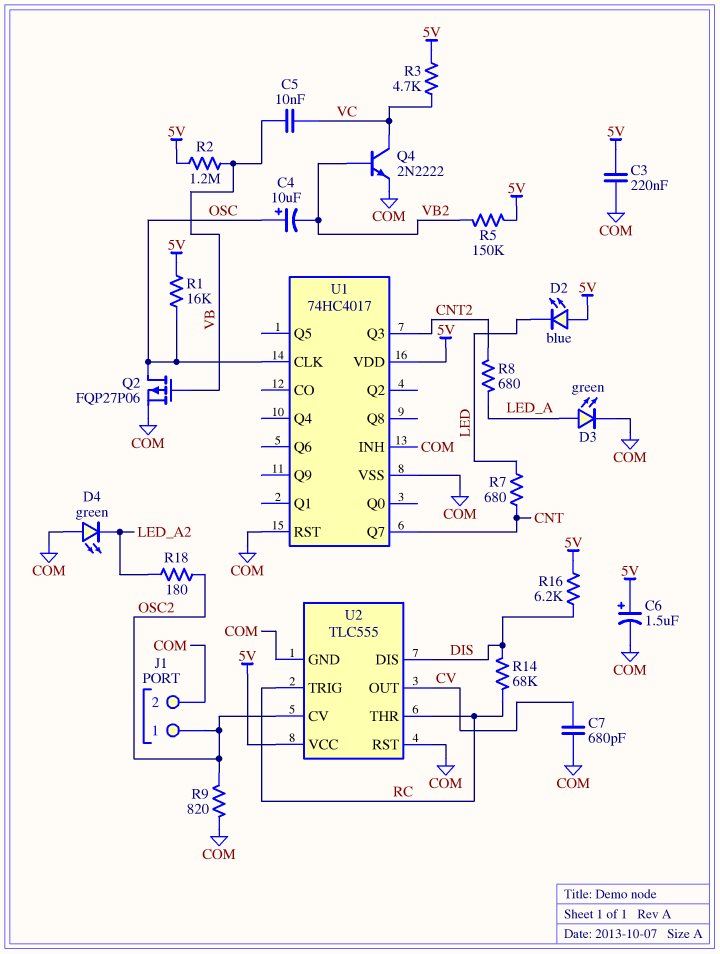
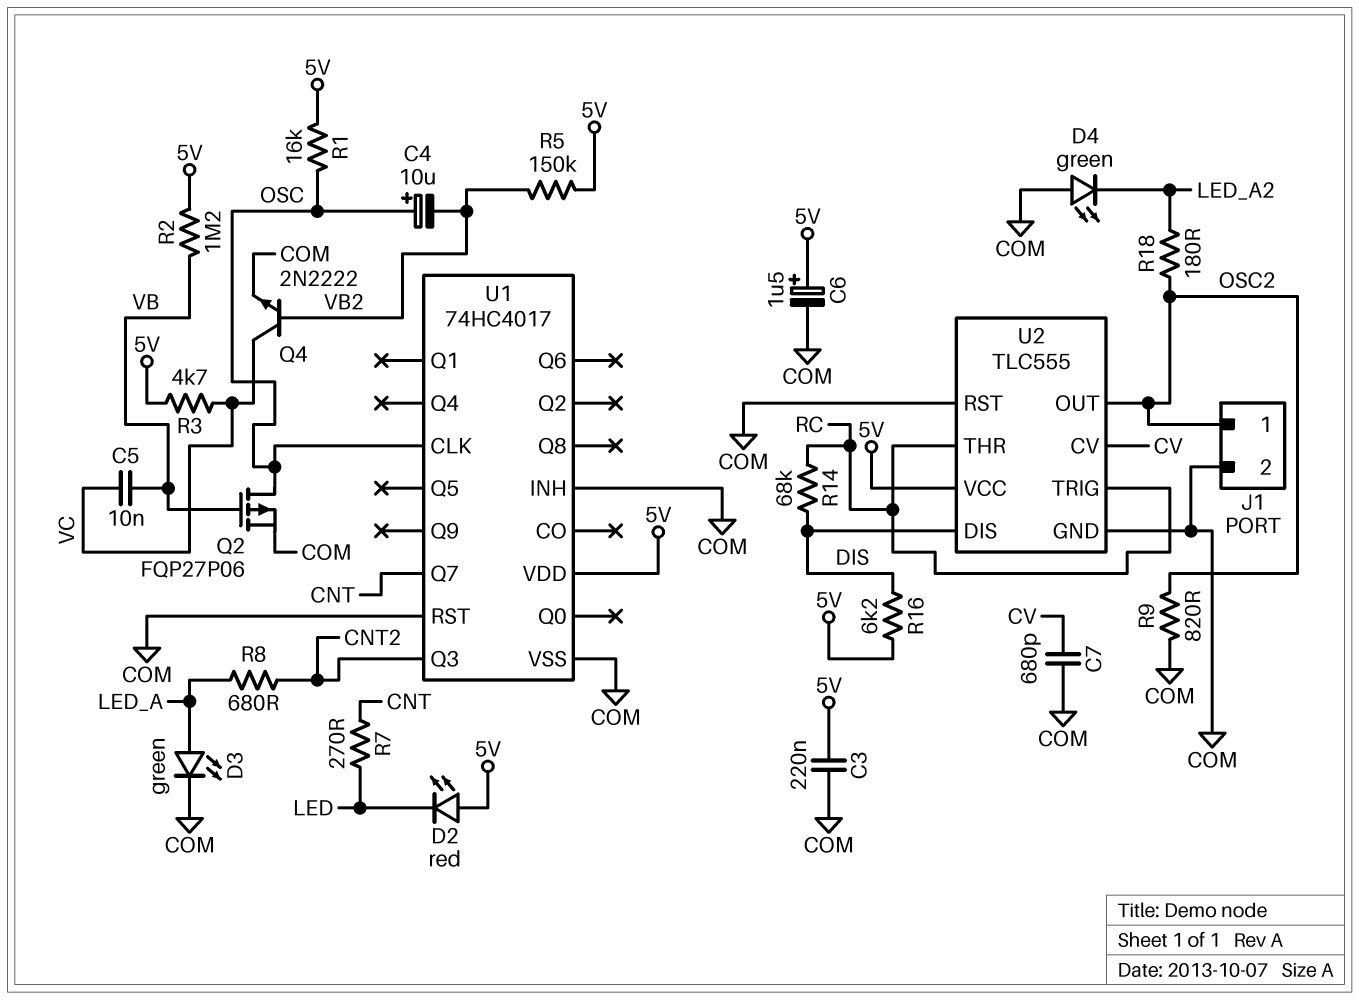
D2: LED blue (A 5V, K LED) -> LED red (A 5V, K LED)
R7: 680 (CNT, LED) -> 270 (CNT, LED)
U2 pin CV: OSC2 -> CV
U2 pin OUT: CV -> OSC2

